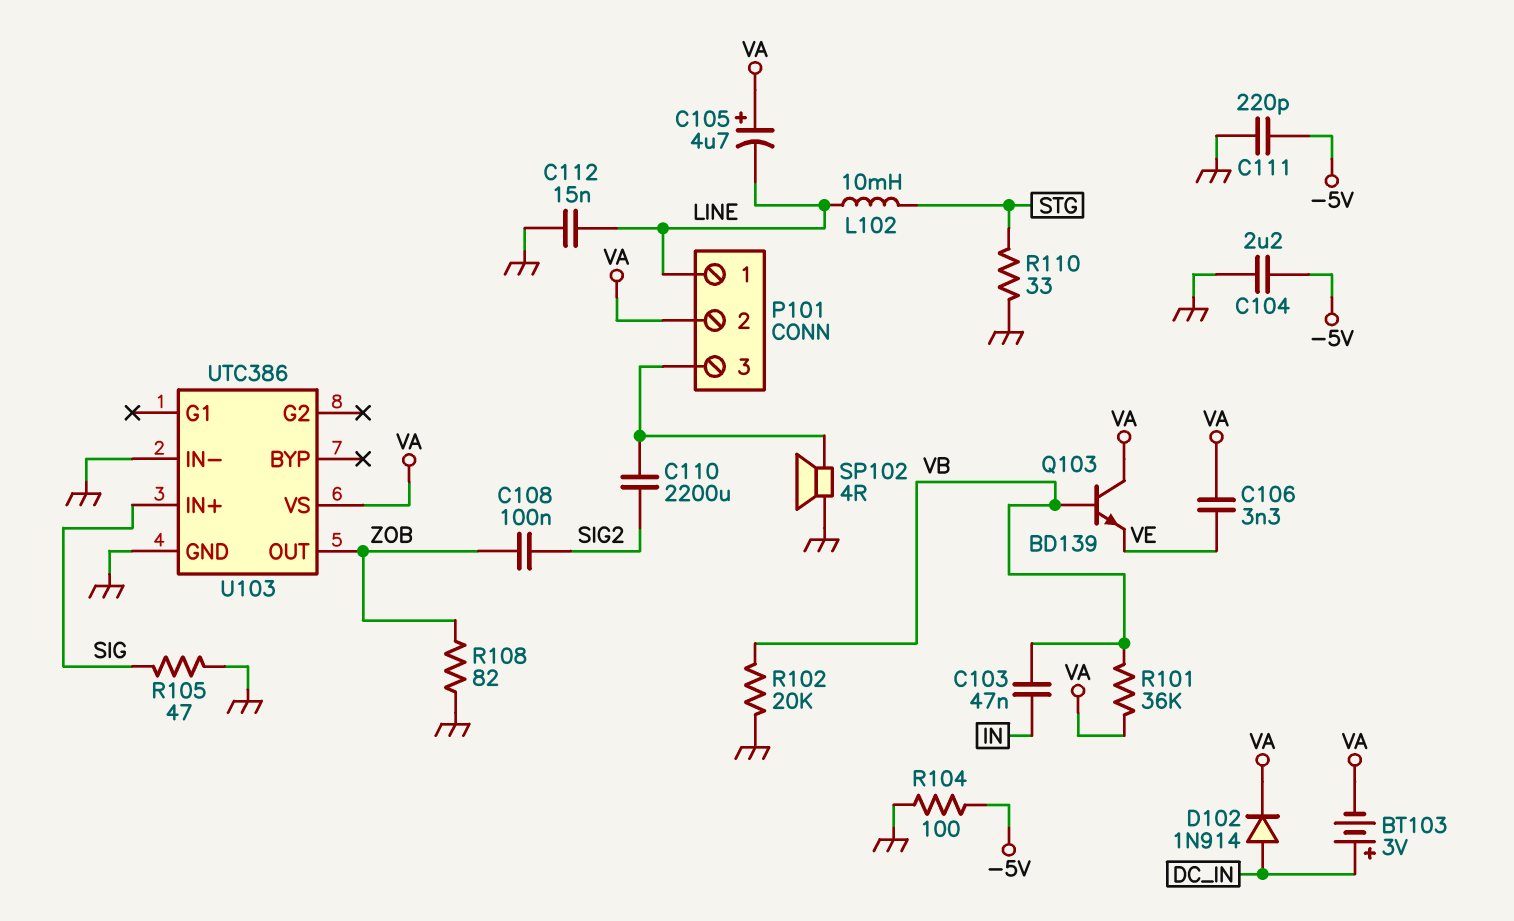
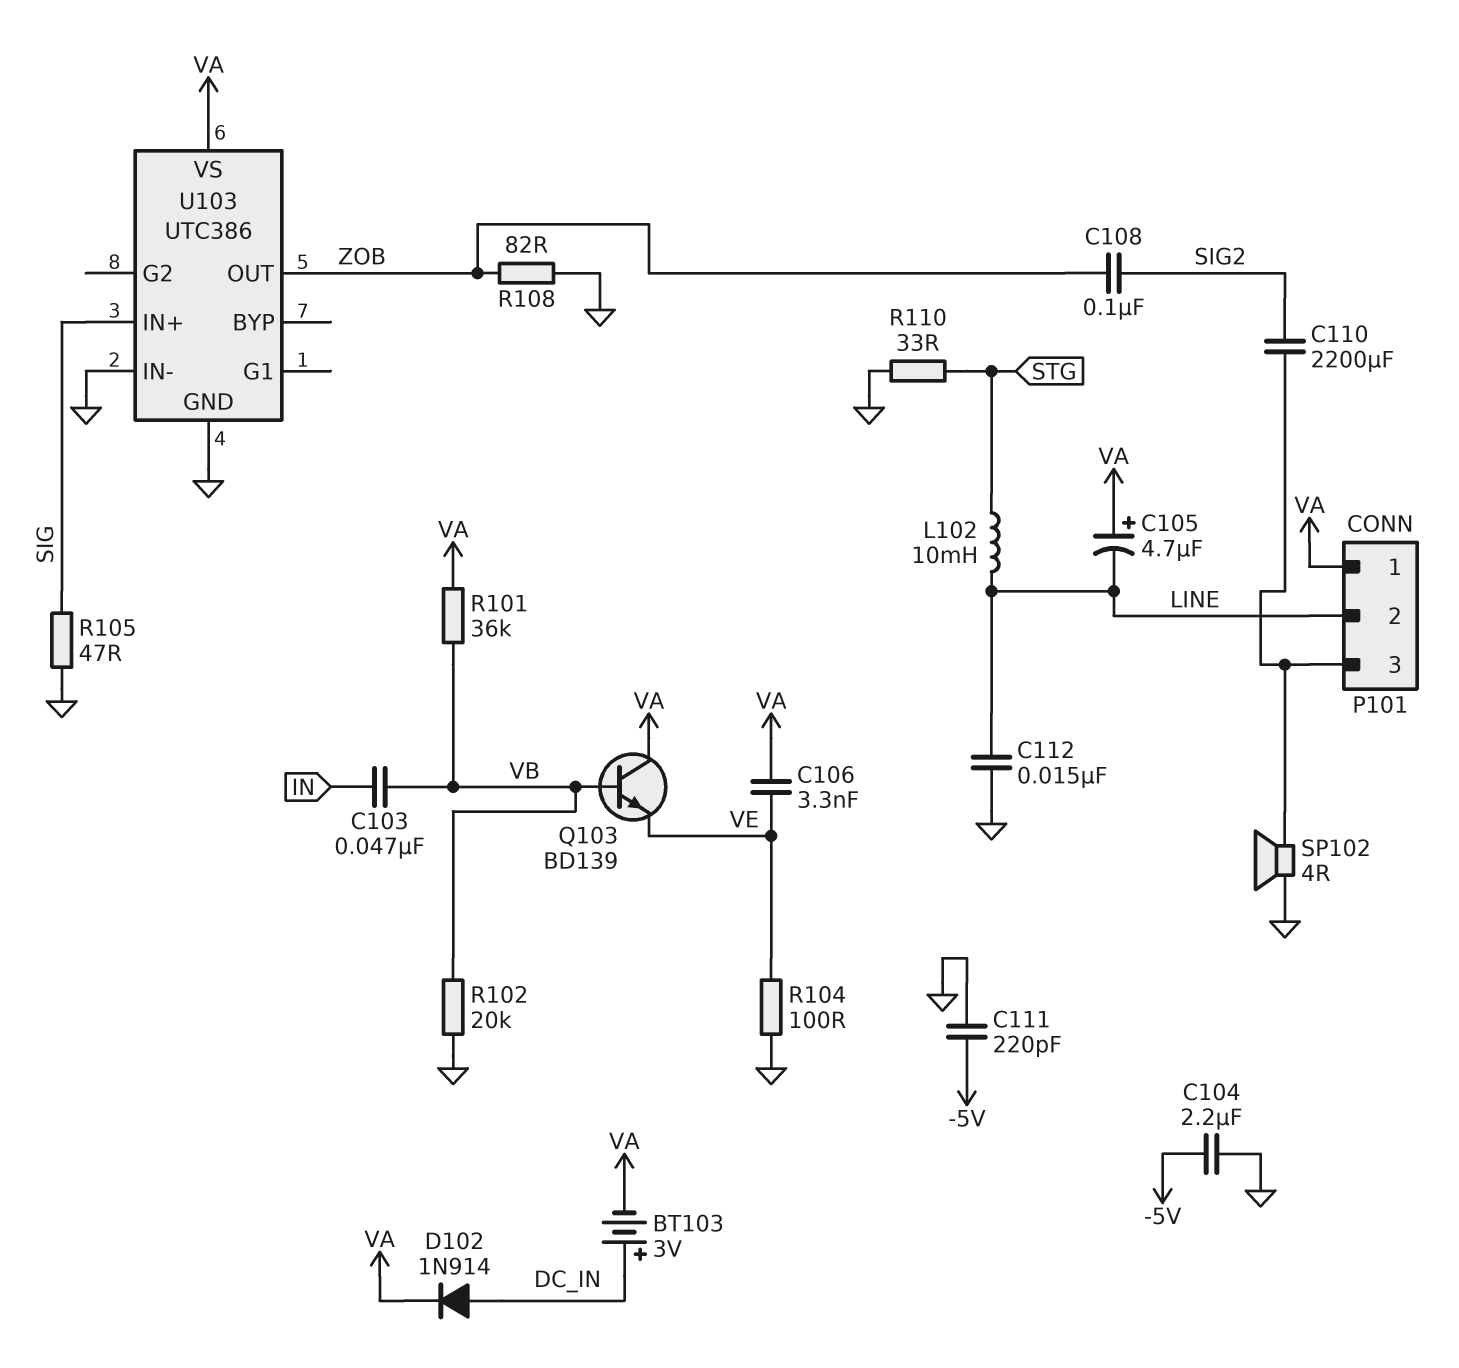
P101 pin 1: LINE -> VA
P101 pin 2: VA -> LINE
R104: 100 (-5V, GND) -> 100 (GND, VE)

